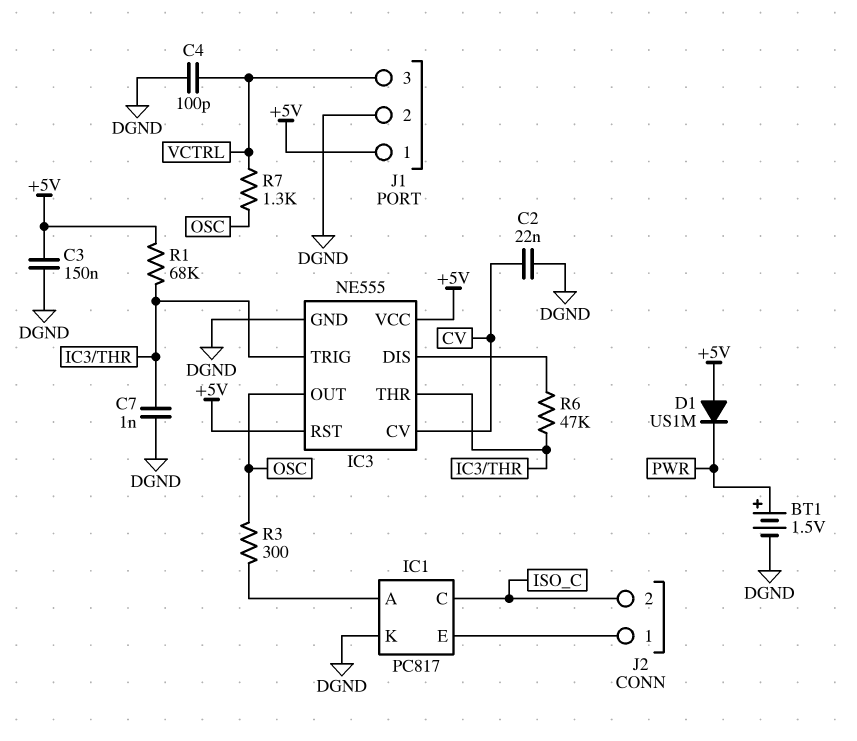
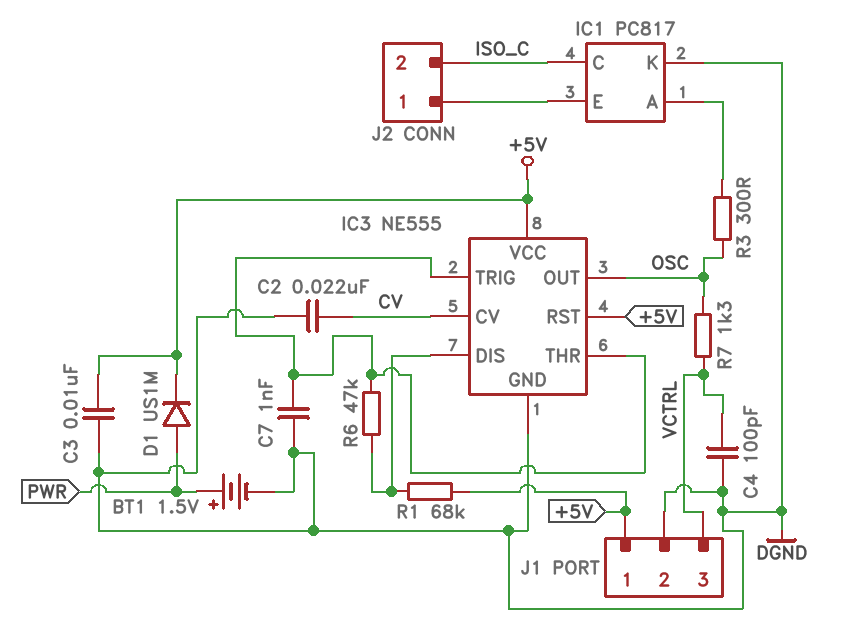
C3: 150nF (+5V, DGND) -> 10nF (+5V, DGND)
D1: diode US1M (A +5V, K PWR) -> diode US1M (A PWR, K +5V)
R1: 68k (+5V, IC3/THR) -> 68k (+5V, IC3/DIS)

